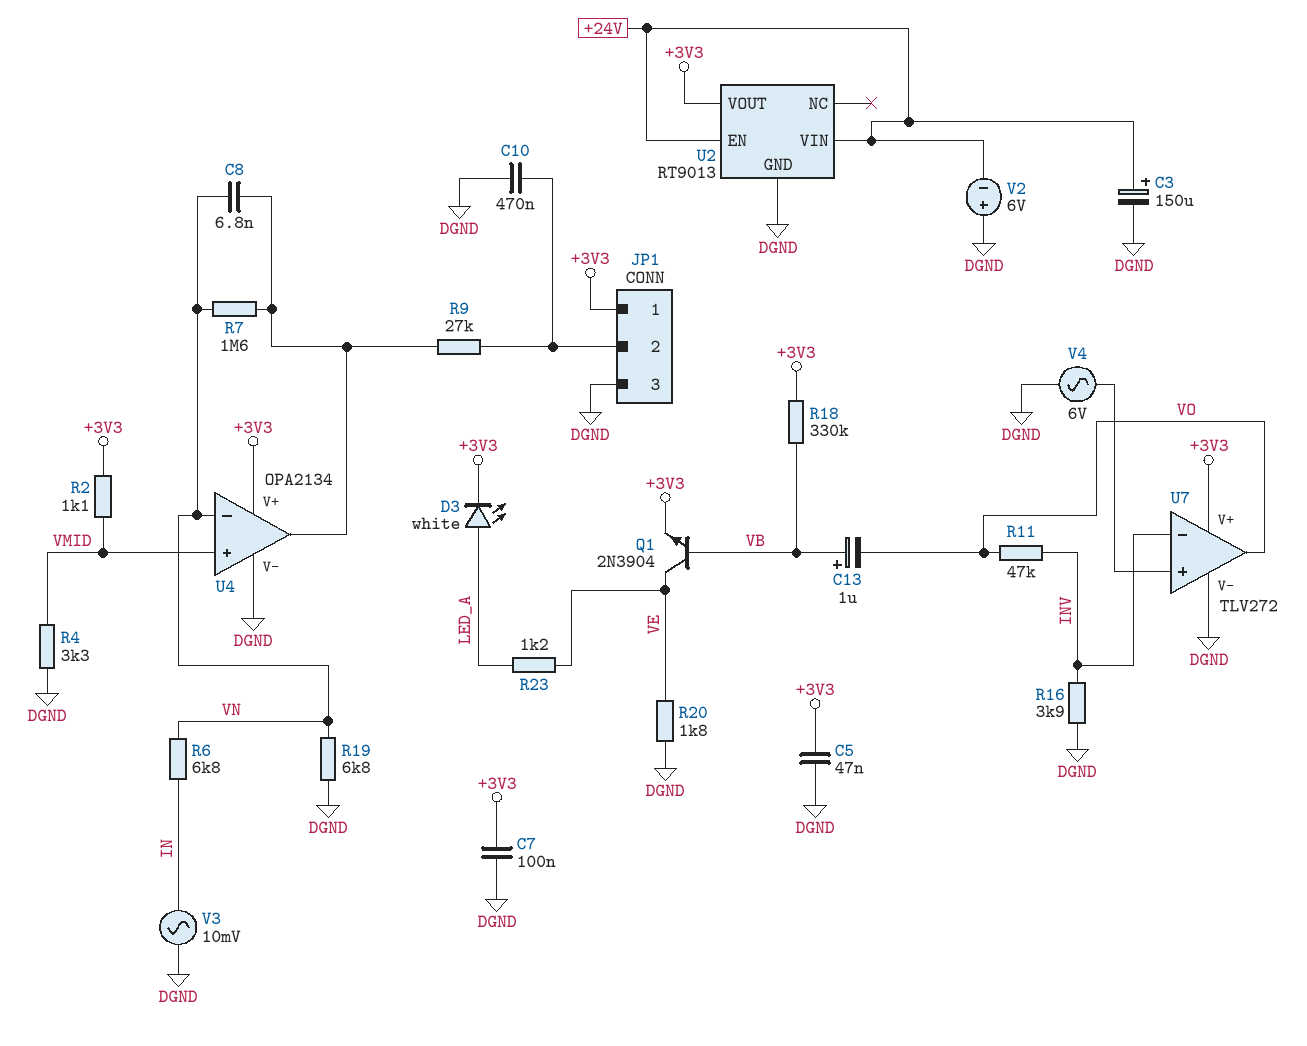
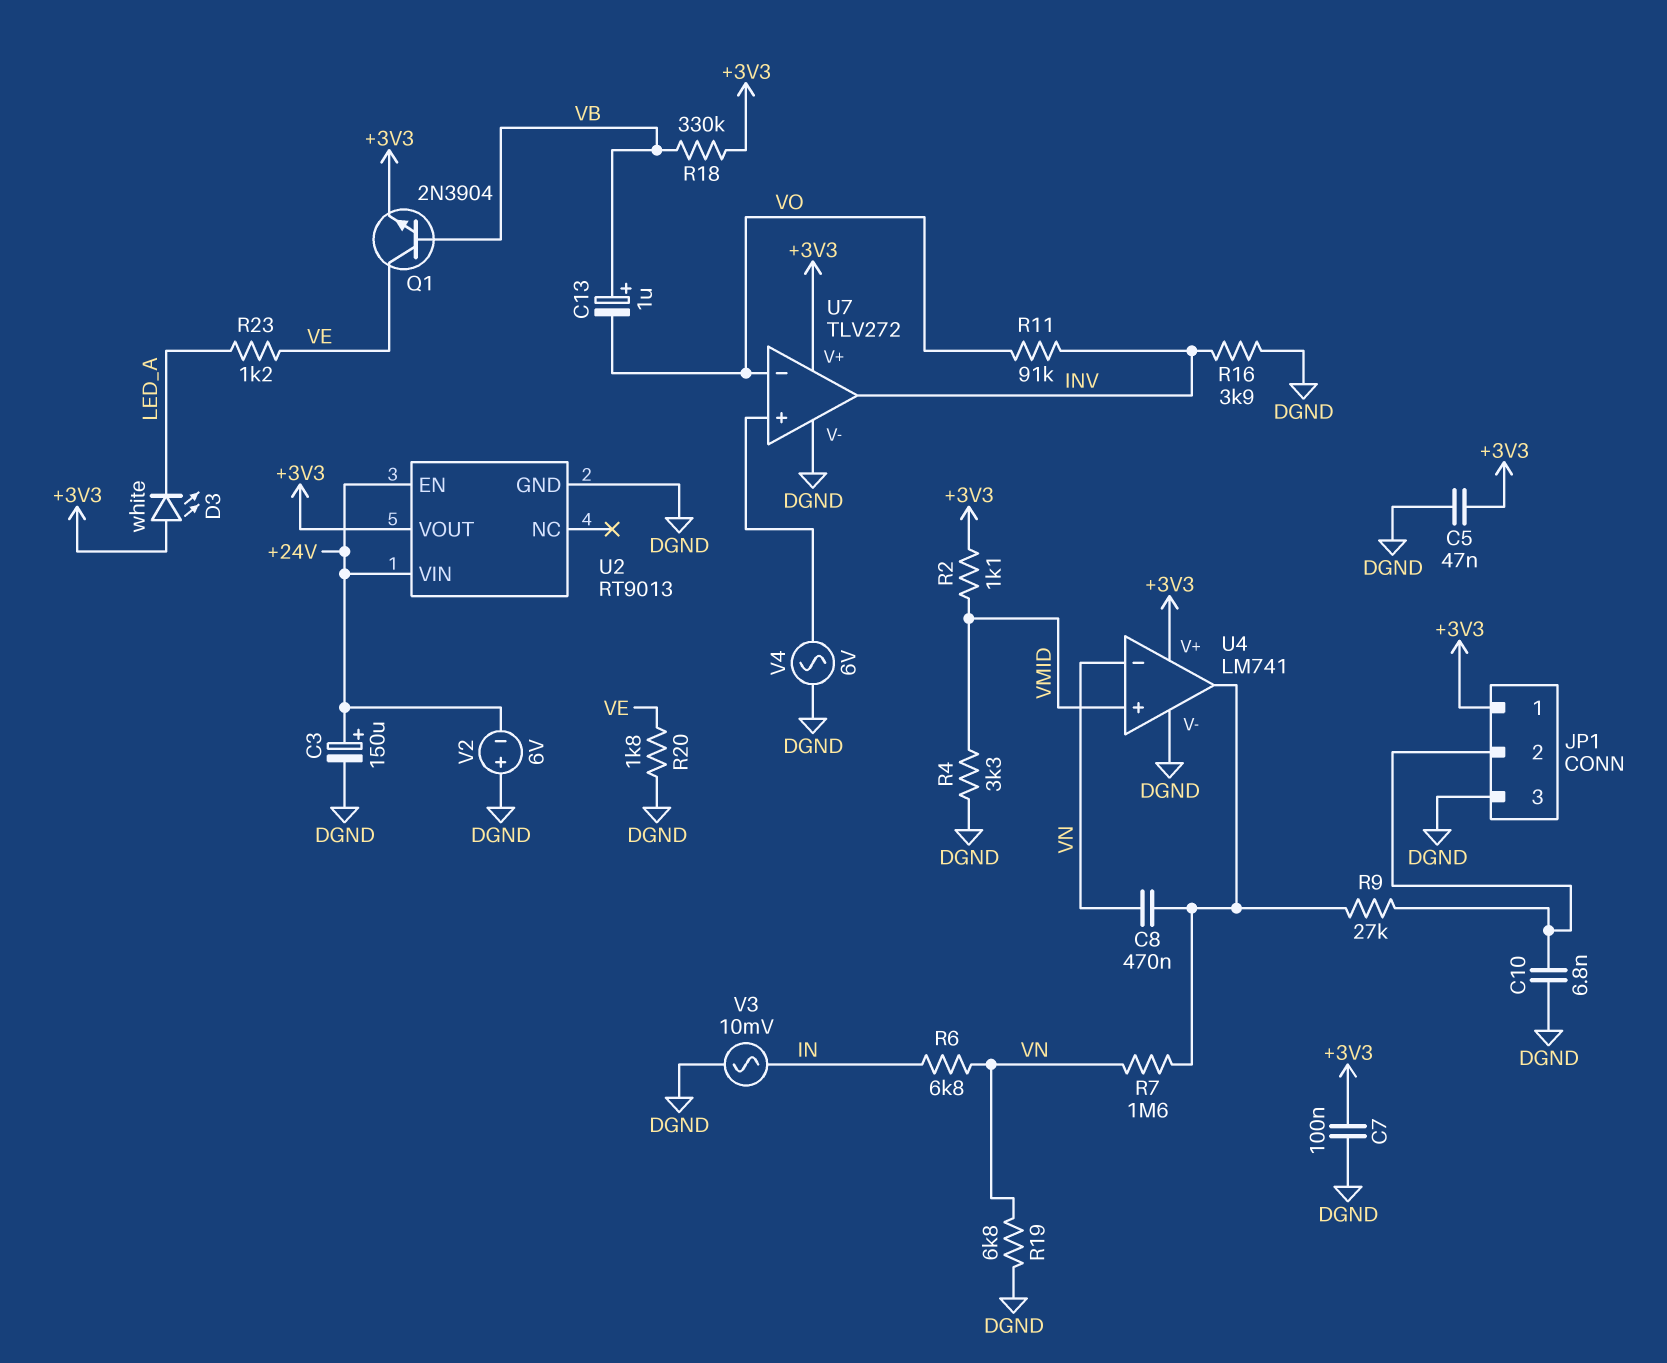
C8: 6.8nF (U4/out, VN) -> 470nF (U4/out, VN)
C10: 470nF (DGND, JP1/2) -> 6.8nF (DGND, JP1/2)
D3: LED white (A LED_A, K +3V3) -> LED white (A +3V3, K LED_A)
R11: 47k (INV, VO) -> 91k (INV, VO)
U4: OPA2134 -> LM741
U7 pin in-: INV -> VO
U7 pin out: VO -> INV

